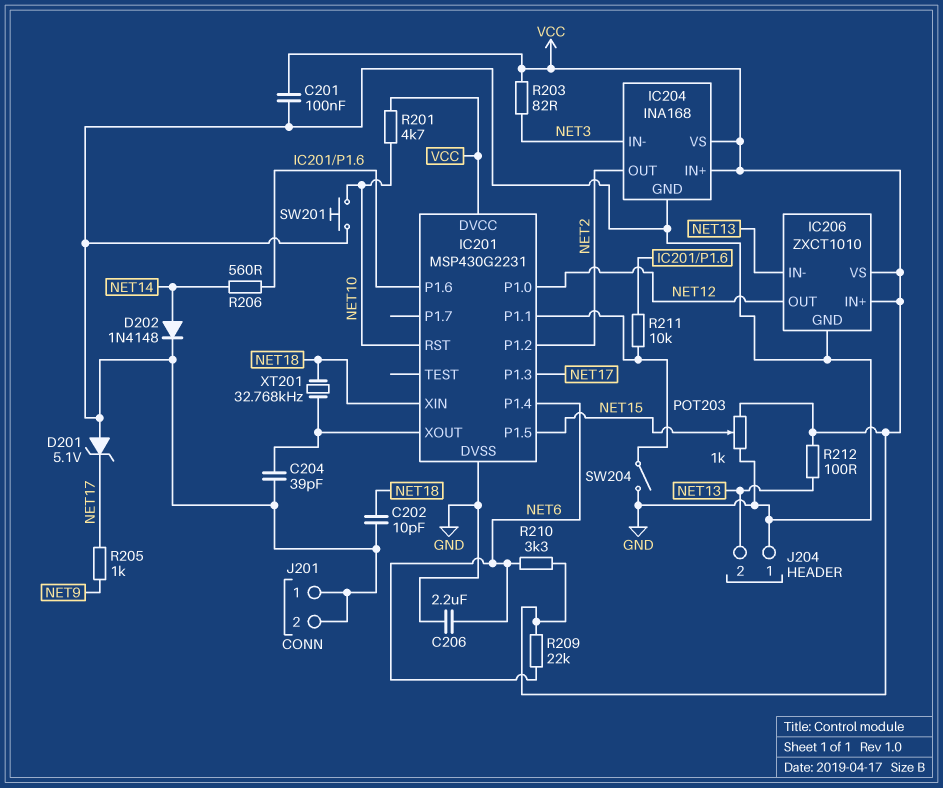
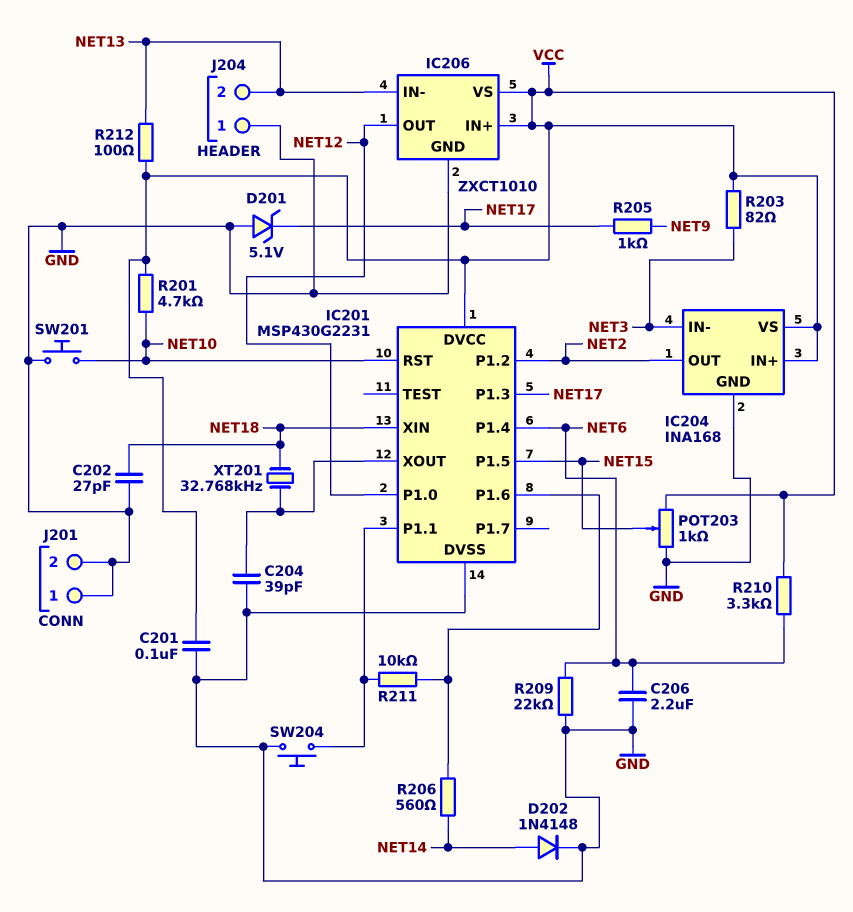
C202: 10pF (GND, NET18) -> 27pF (GND, NET18)
R209: 22k (NET6, VCC) -> 22k (GND, NET6)
SW204: switch (GND, IC201/P1.1) -> button (GND, IC201/P1.1)

